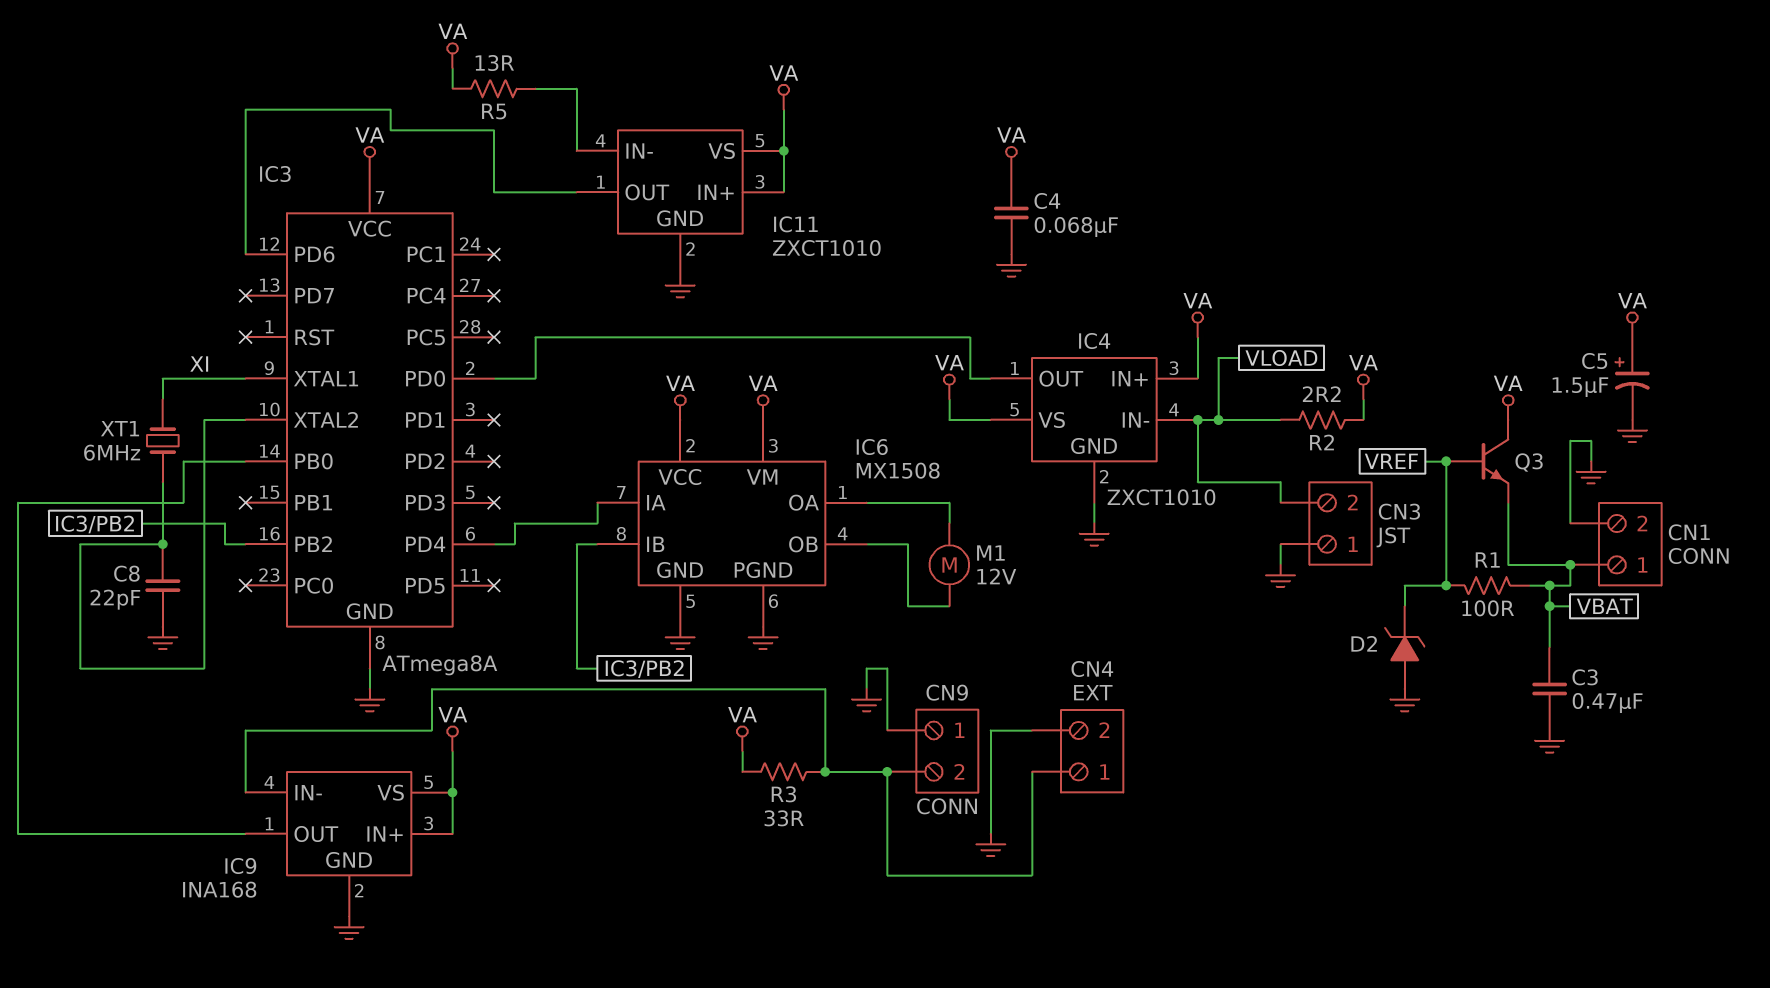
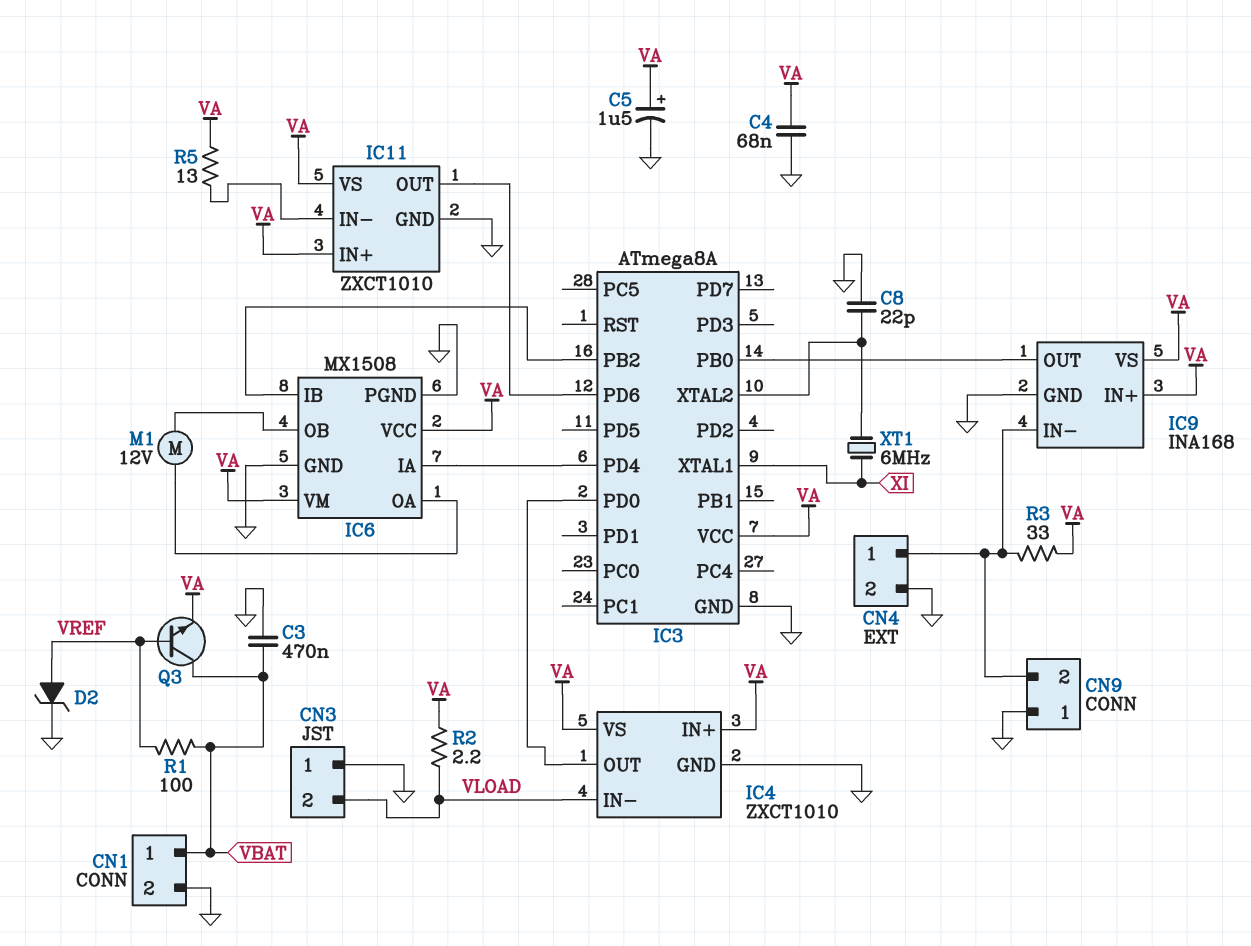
D2: zener (A GND, K VREF) -> zener (A VREF, K GND)
Q3: NPN (B VREF, C VA, E VBAT) -> NPN (B VREF, C VBAT, E VA)

